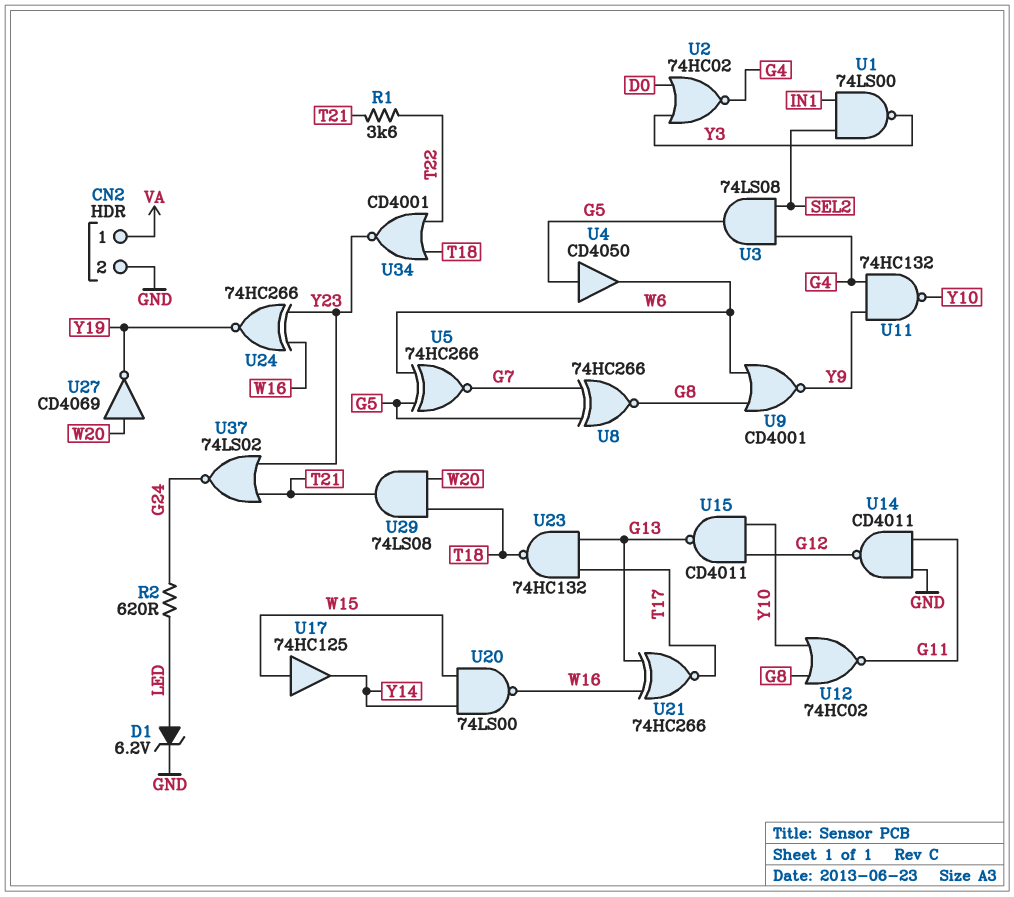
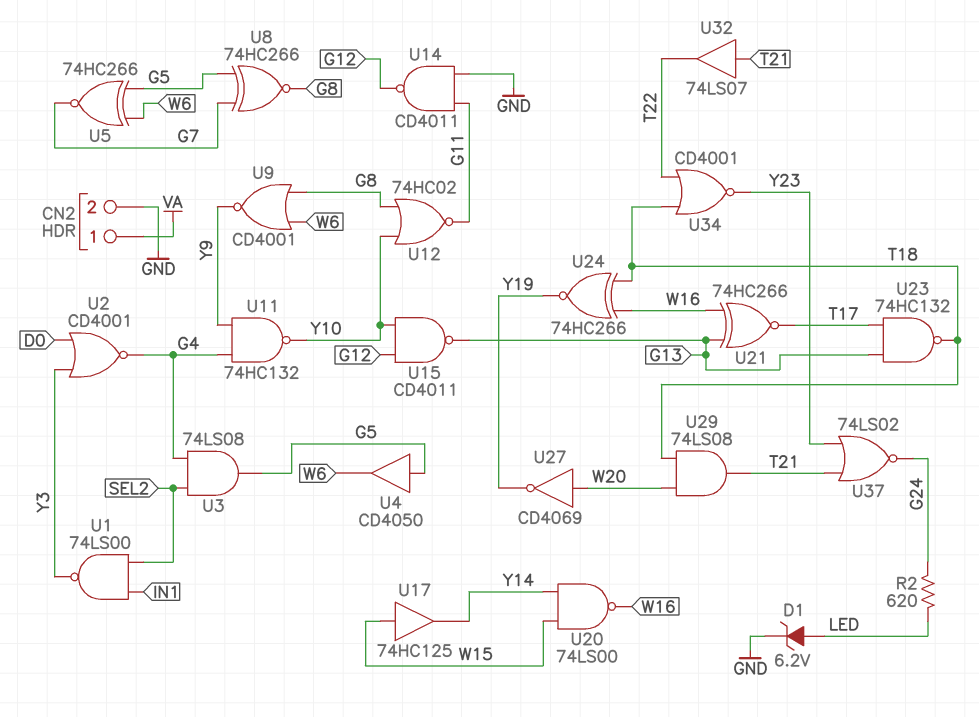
R1: 3.6k (T21, T22) -> none
U2: NOR 74HC02 (in D0, in Y3, out G4) -> NOR CD4001 (in D0, in Y3, out G4)
U24: XNOR 74HC266 (in W16, in Y23, out Y19) -> XNOR 74HC266 (in T18, in W16, out Y19)
U32: none -> buffer 74LS07 (in T21, out T22)

